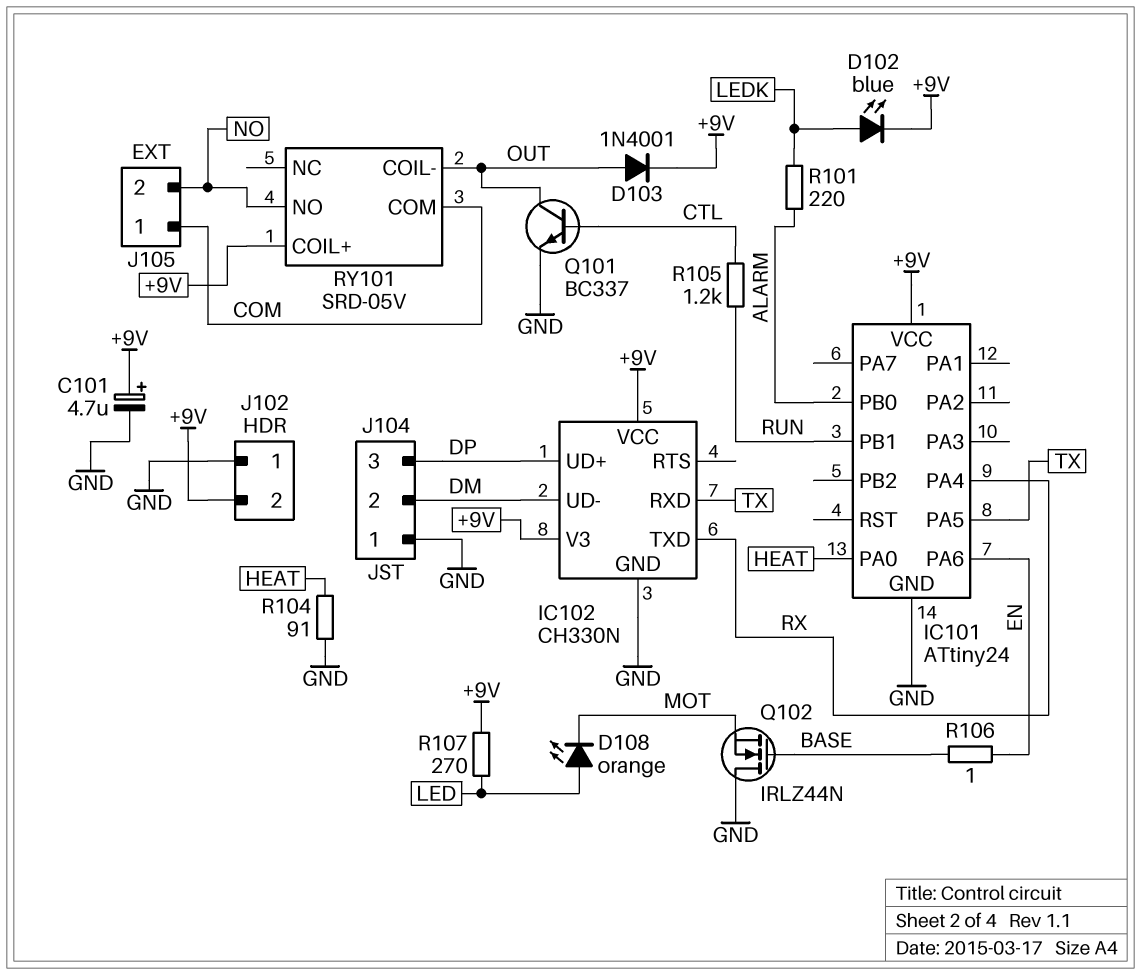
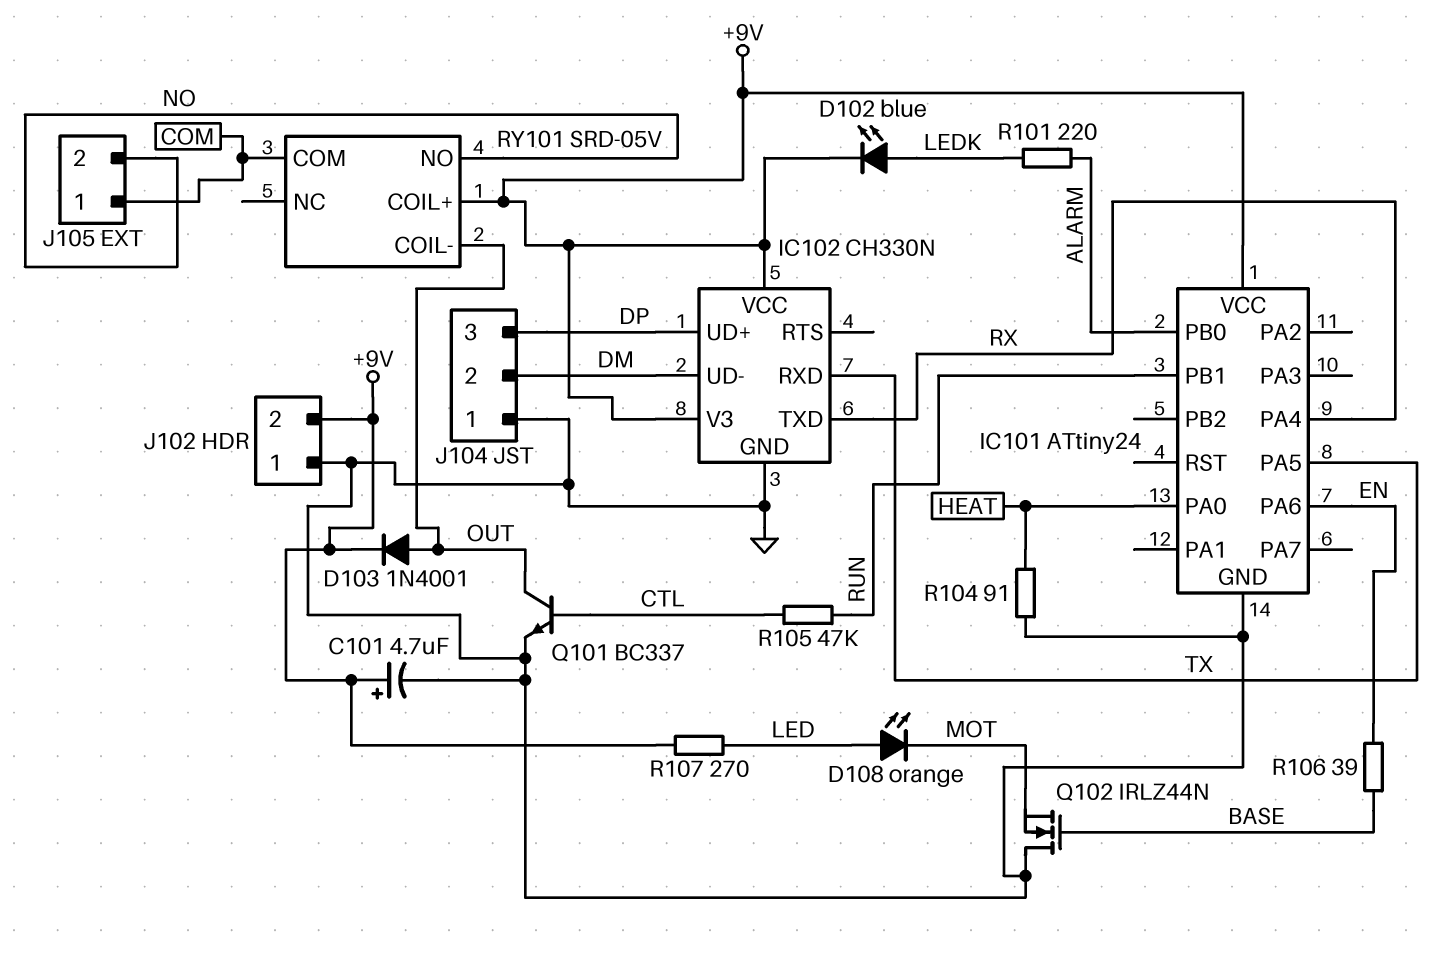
R105: 1.2k (CTL, RUN) -> 47k (CTL, RUN)
R106: 1 (BASE, EN) -> 39 (BASE, EN)

